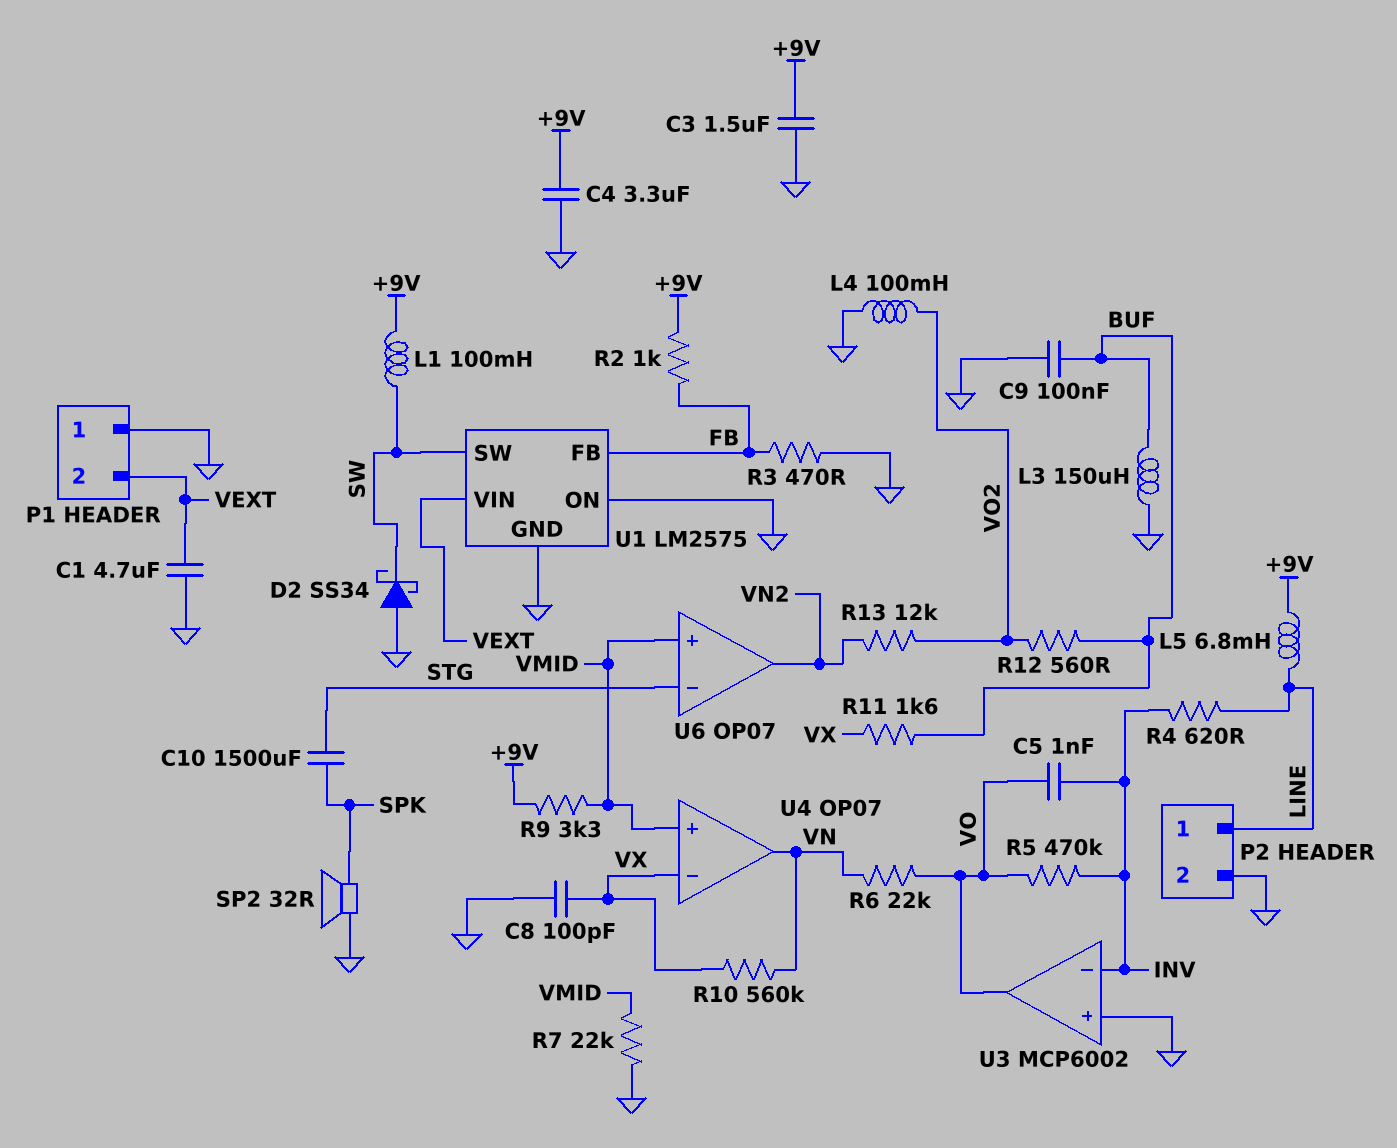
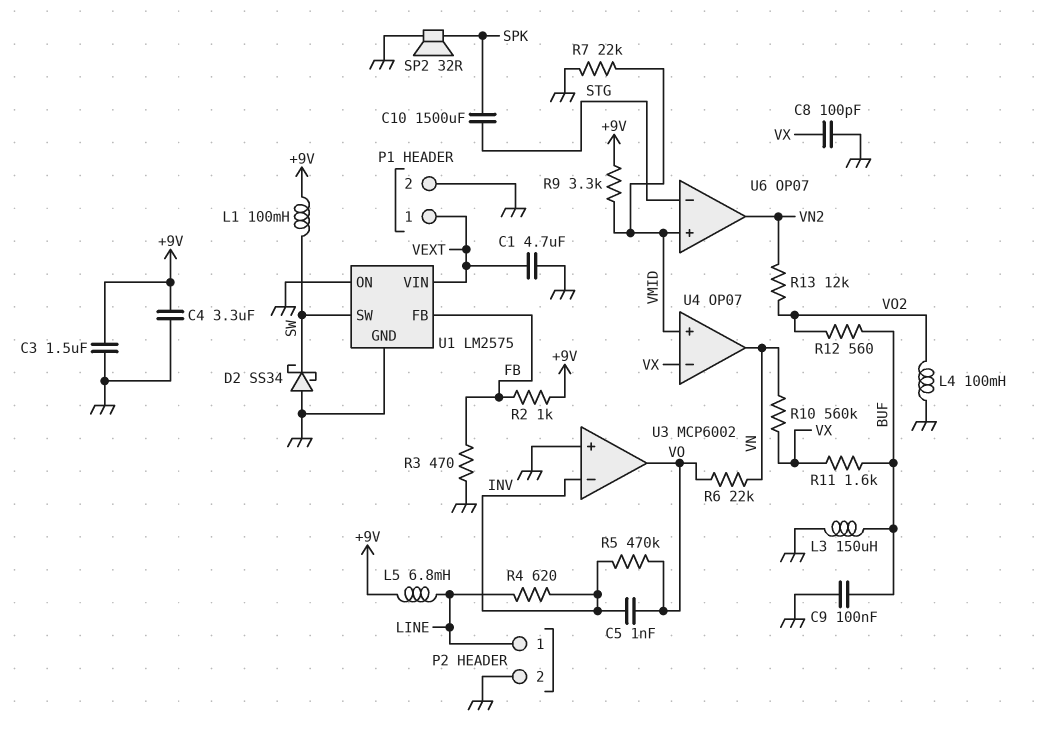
P1 pin 1: GND -> VEXT
P1 pin 2: VEXT -> GND

